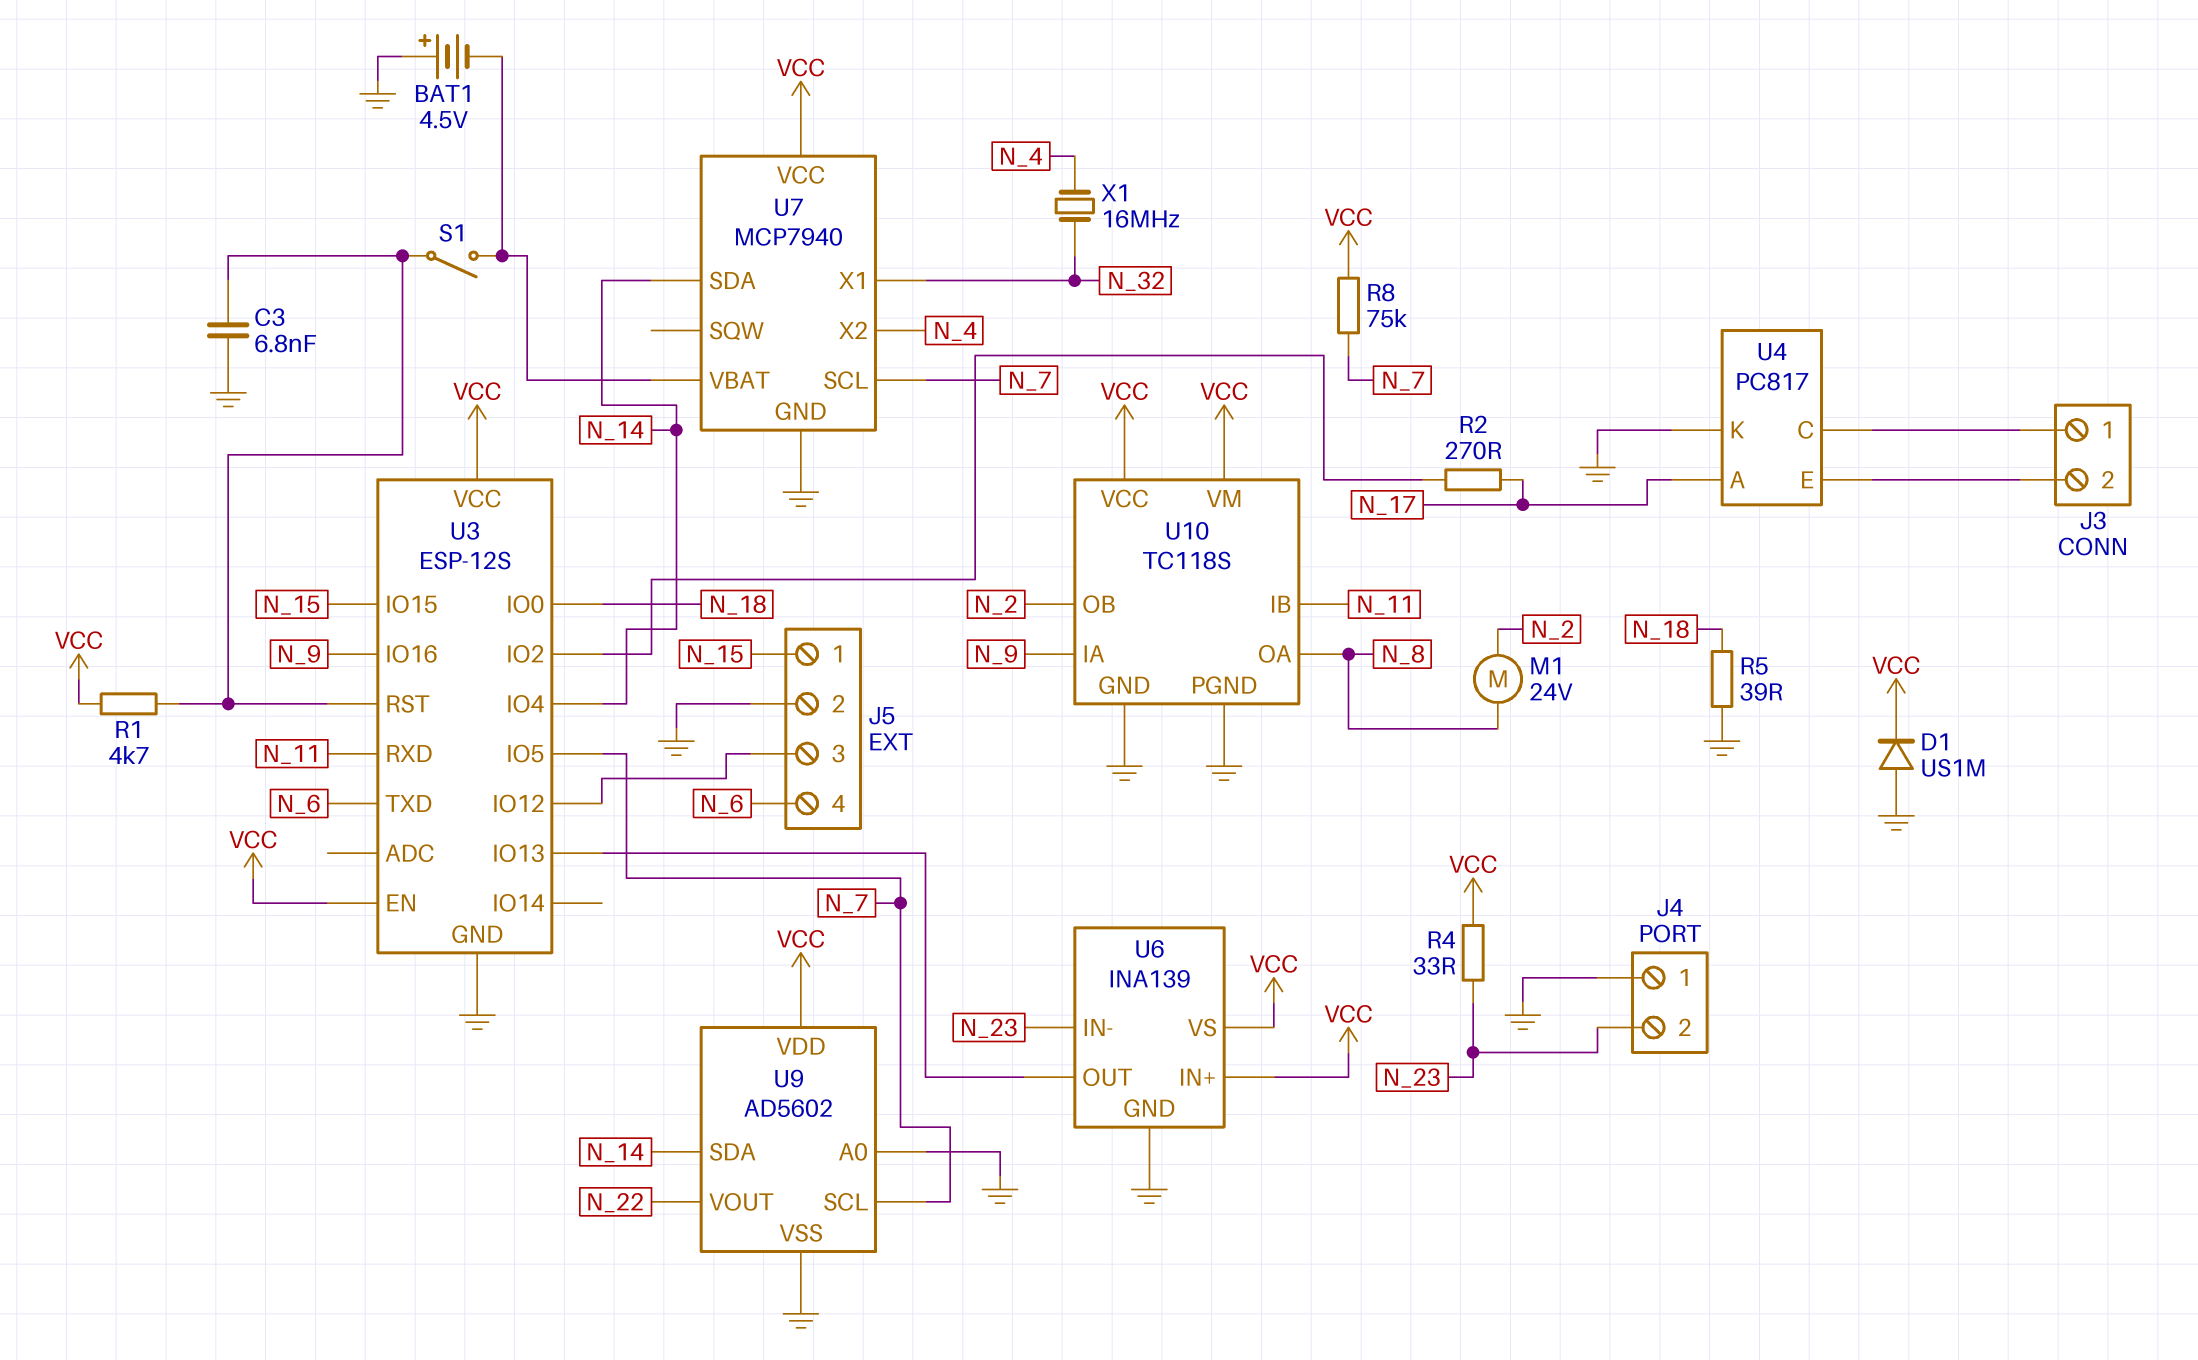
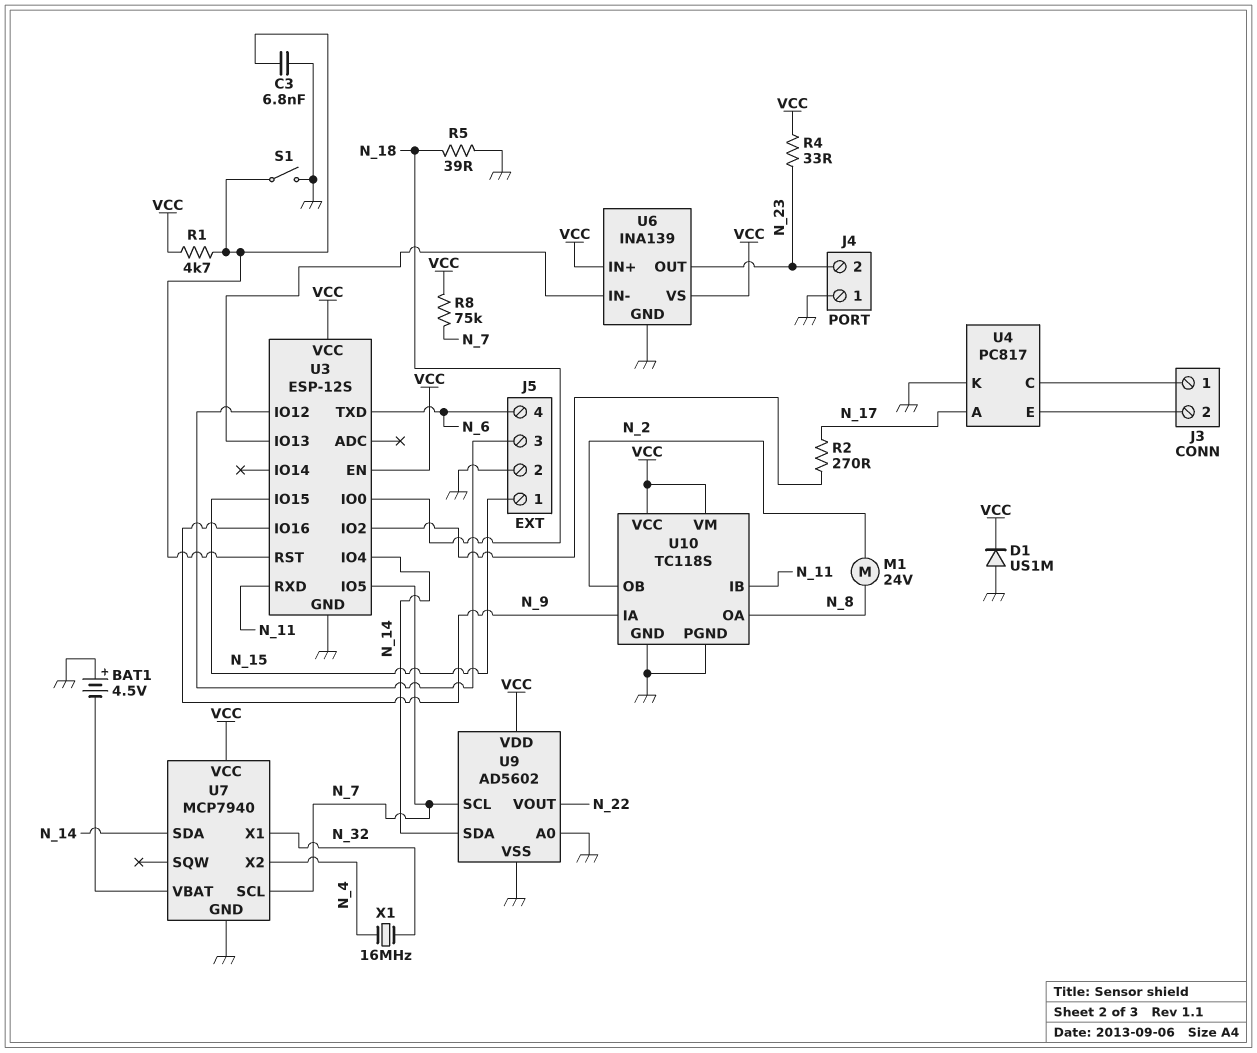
S1: switch (U3/RST, U7/VBAT) -> switch (GND, U3/RST)
U6 pin IN-: N_23 -> U3/IO13
U6 pin OUT: U3/IO13 -> N_23

